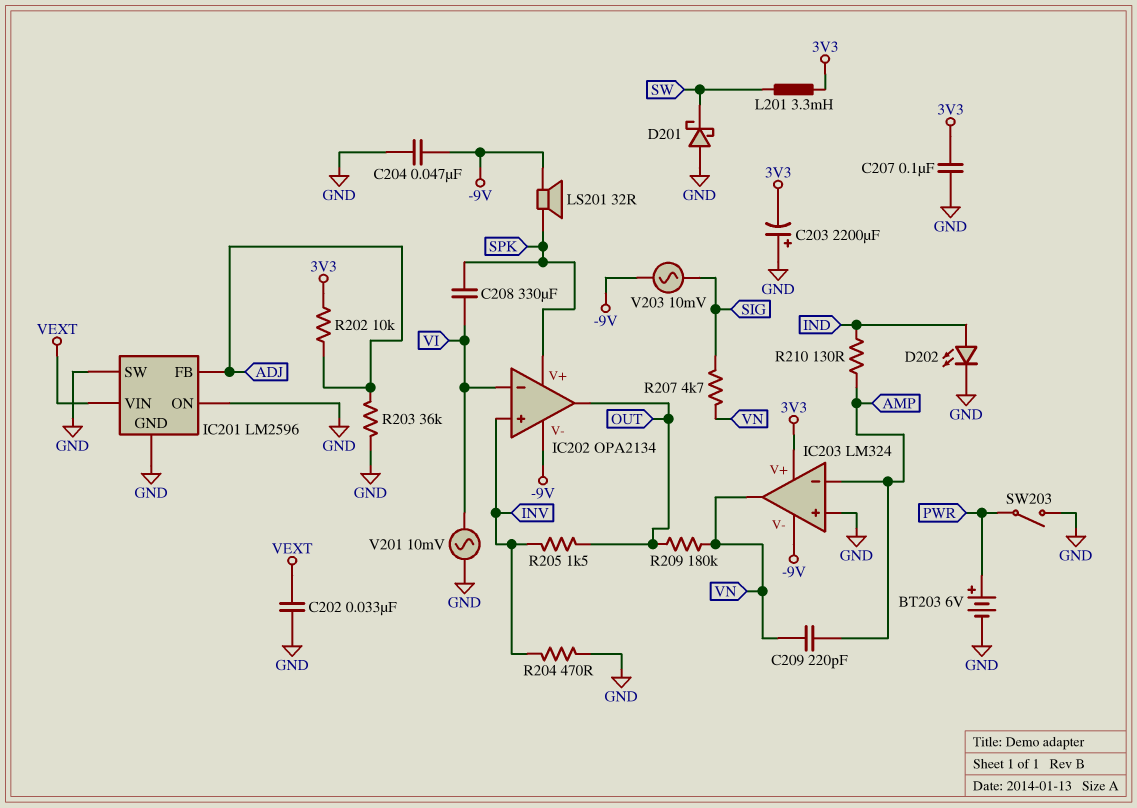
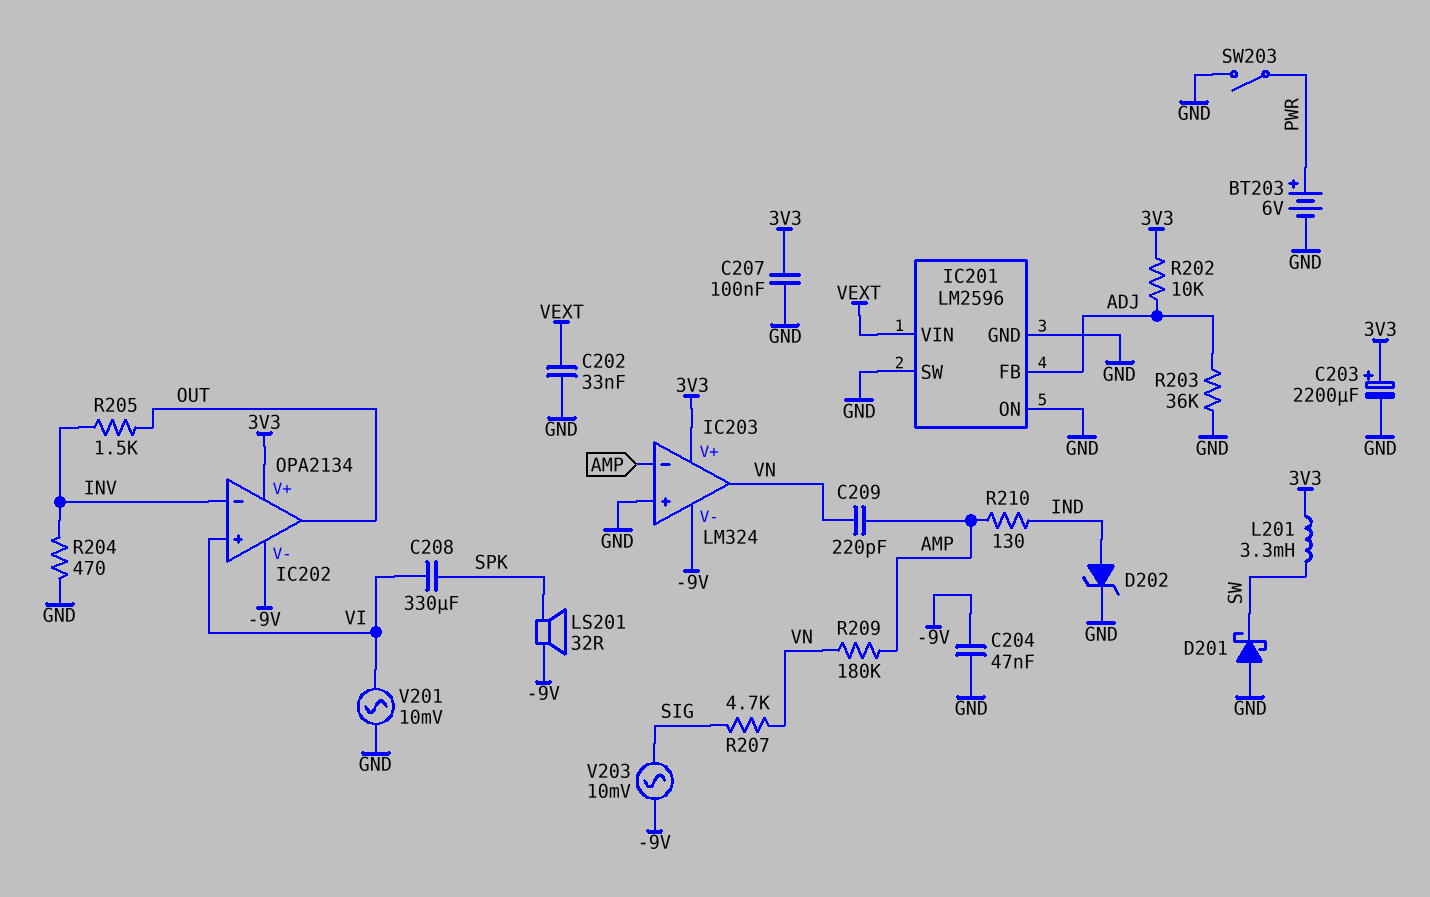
C203: 2200uF (plus GND, minus 3V3) -> 2200uF (plus 3V3, minus GND)
D202: LED (A IND, K GND) -> zener (A IND, K GND)
IC202 pin V+: SPK -> 3V3
IC202 pin in+: INV -> VI
IC202 pin in-: VI -> INV
R209: 180k (OUT, VN) -> 180k (AMP, VN)

